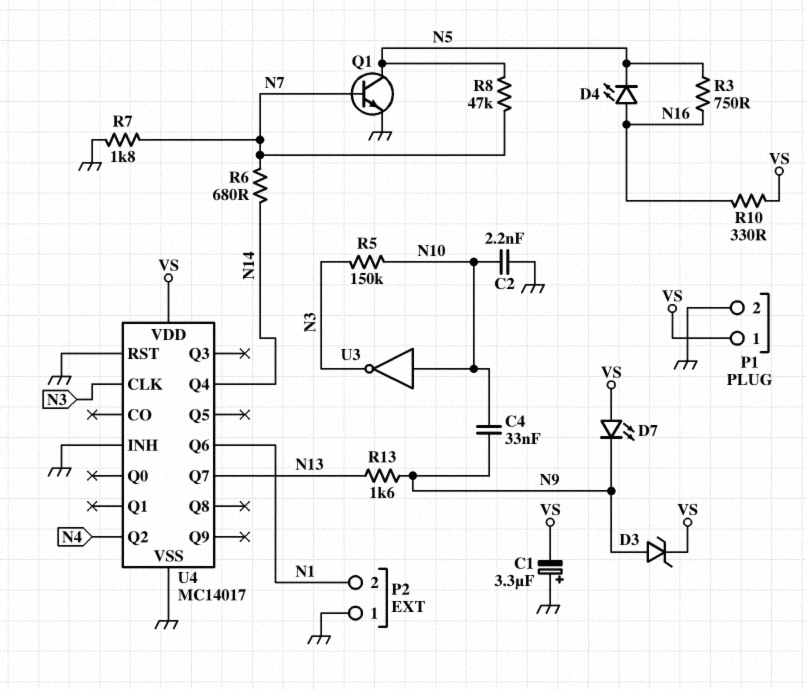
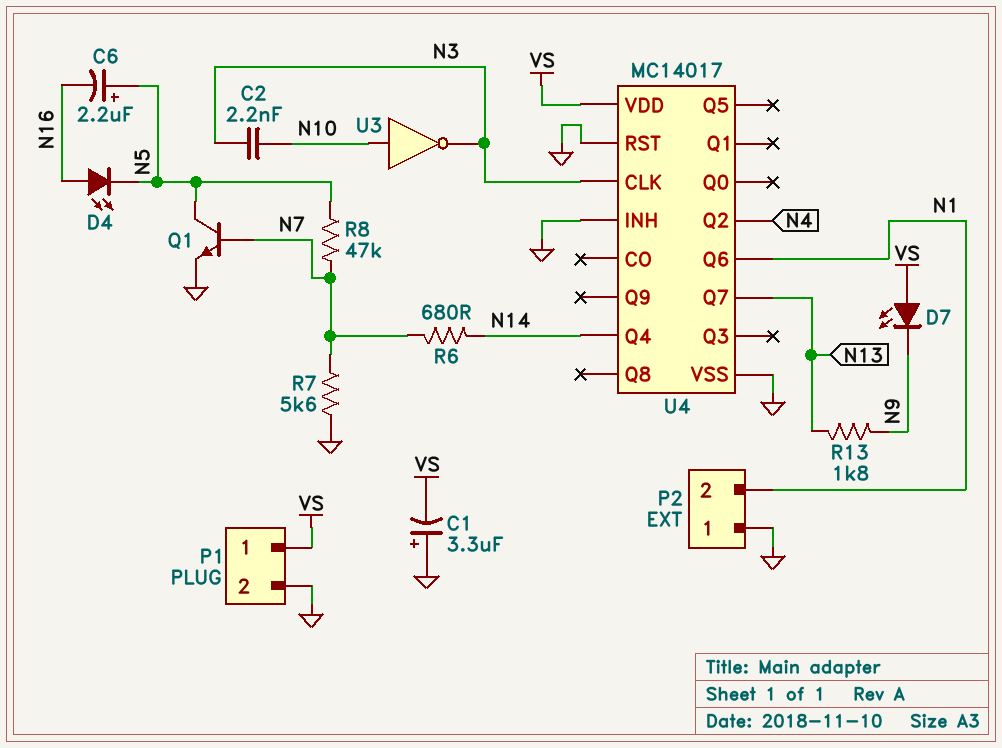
C2: 2.2nF (GND, N10) -> 2.2nF (N3, N10)
C4: 33nF (N9, N10) -> none
C6: none -> 2.2uF (plus N5, minus N16)
D3: zener (A N9, K VS) -> none
R3: 750 (N5, N16) -> none
R5: 150k (N3, N10) -> none
R7: 1.8k (GND, N7) -> 5.6k (GND, N7)
R10: 330 (N16, VS) -> none
R13: 1.6k (N9, N13) -> 1.8k (N9, N13)

